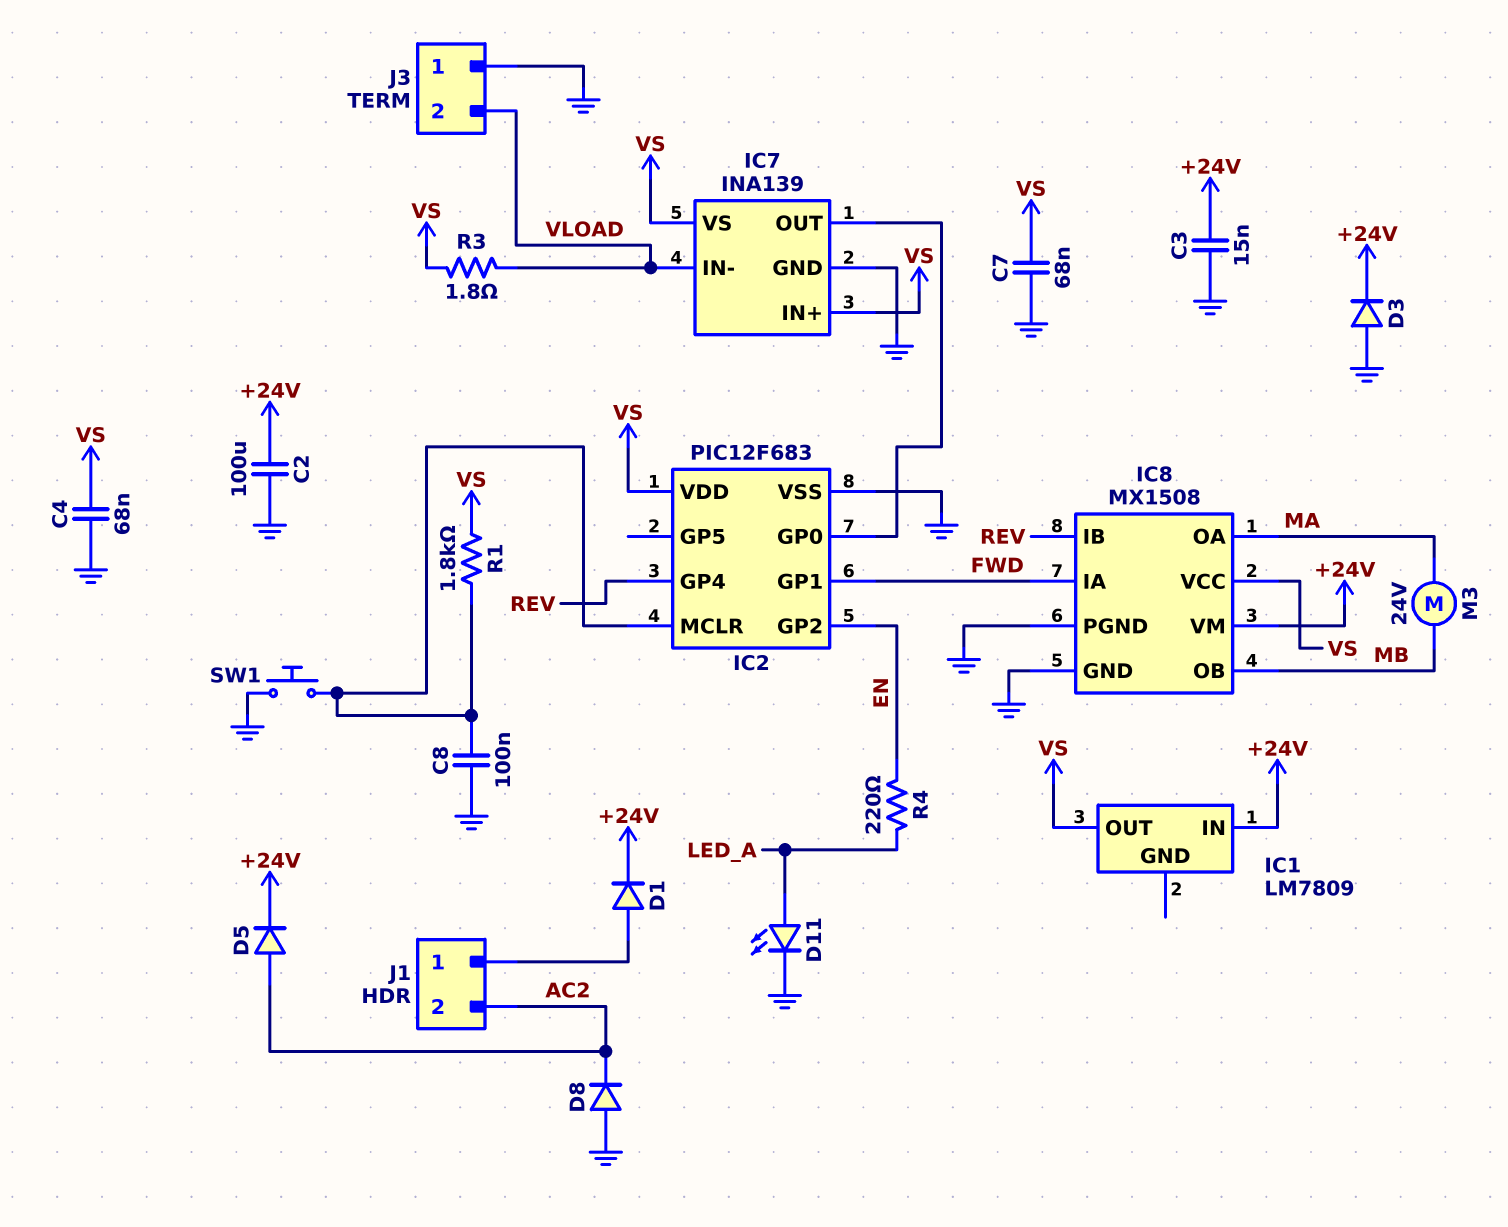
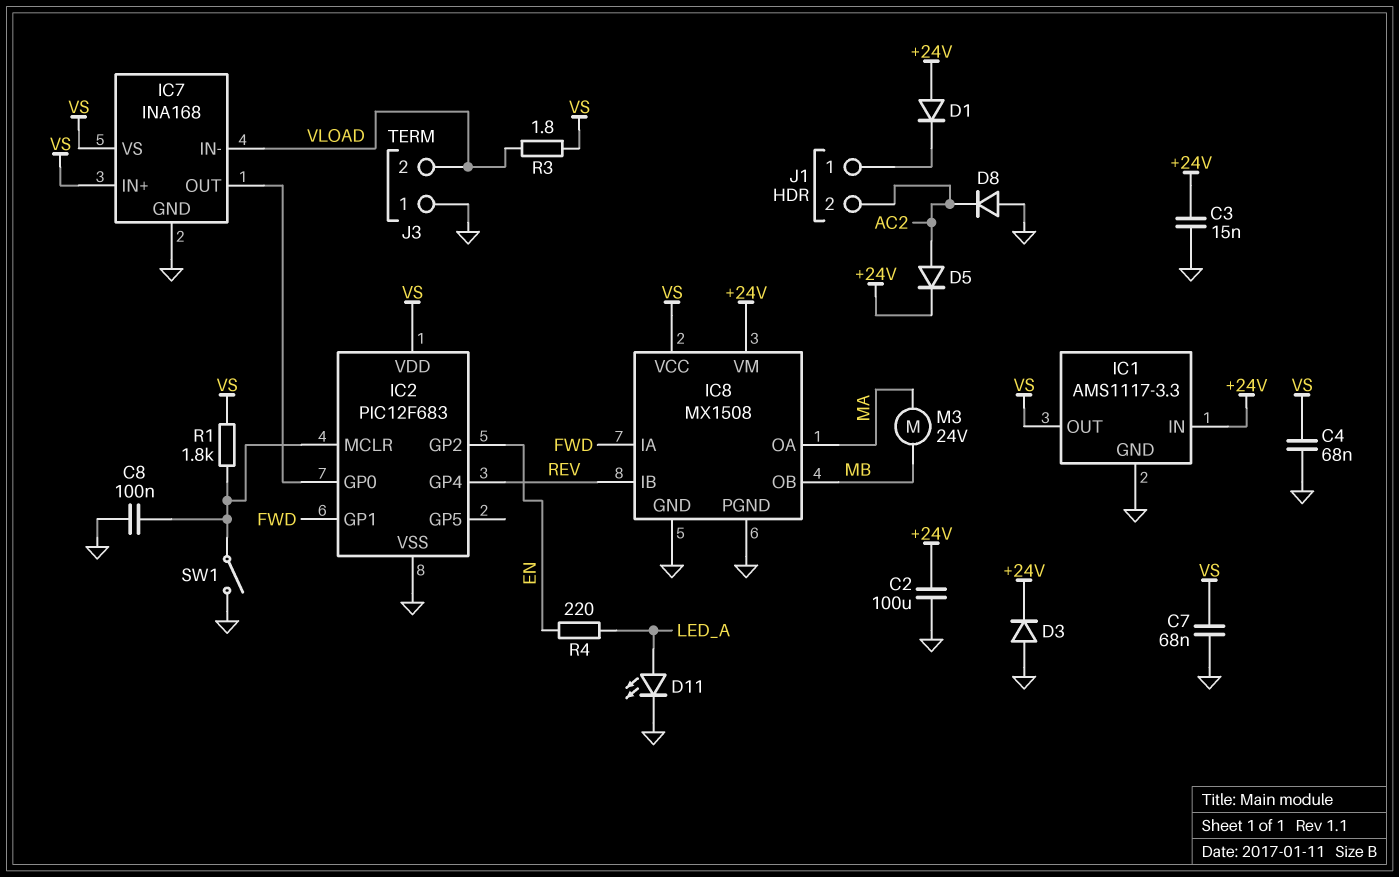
D1: diode (A J1/1, K +24V) -> diode (A +24V, K J1/1)
IC1: LM7809 -> AMS1117-3.3
IC1 pin GND: none -> GND
IC7: INA139 -> INA168
SW1: button (GND, IC2/MCLR) -> switch (GND, IC2/MCLR)

